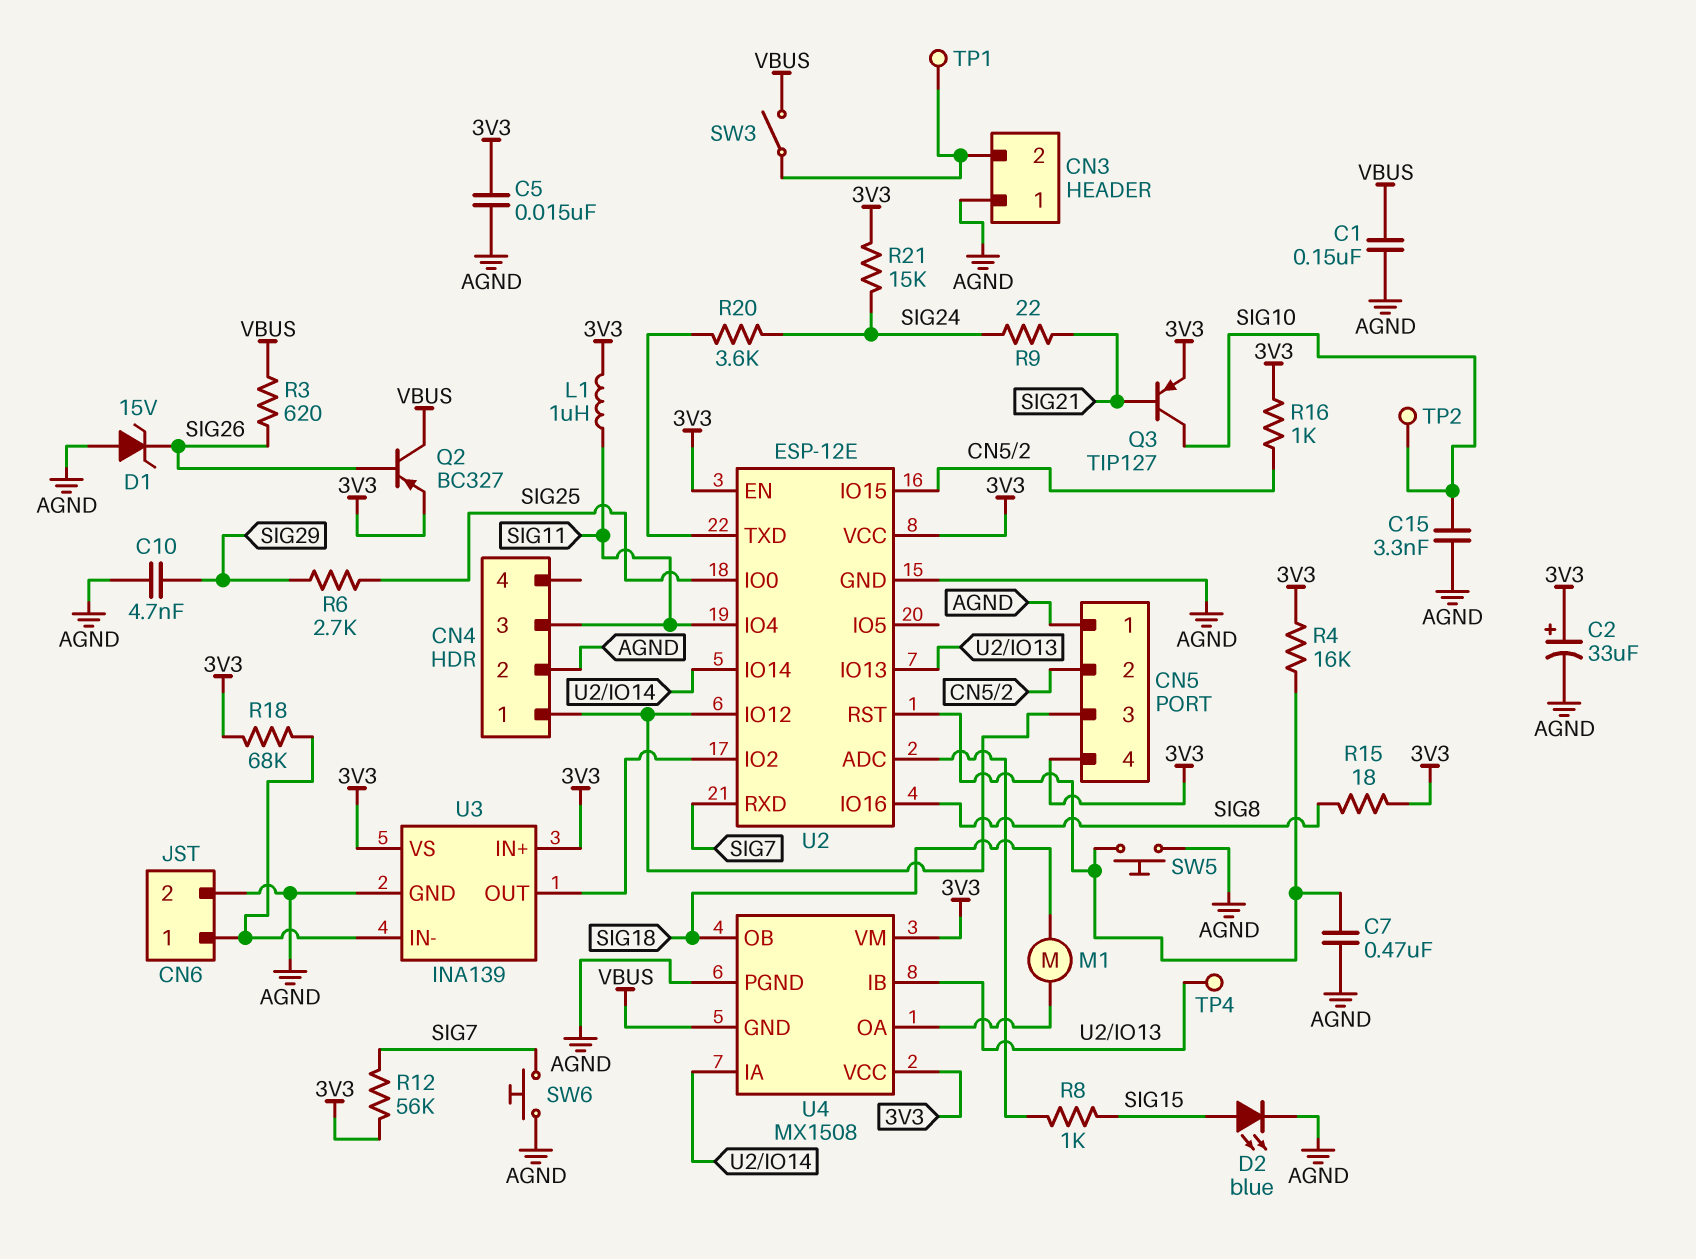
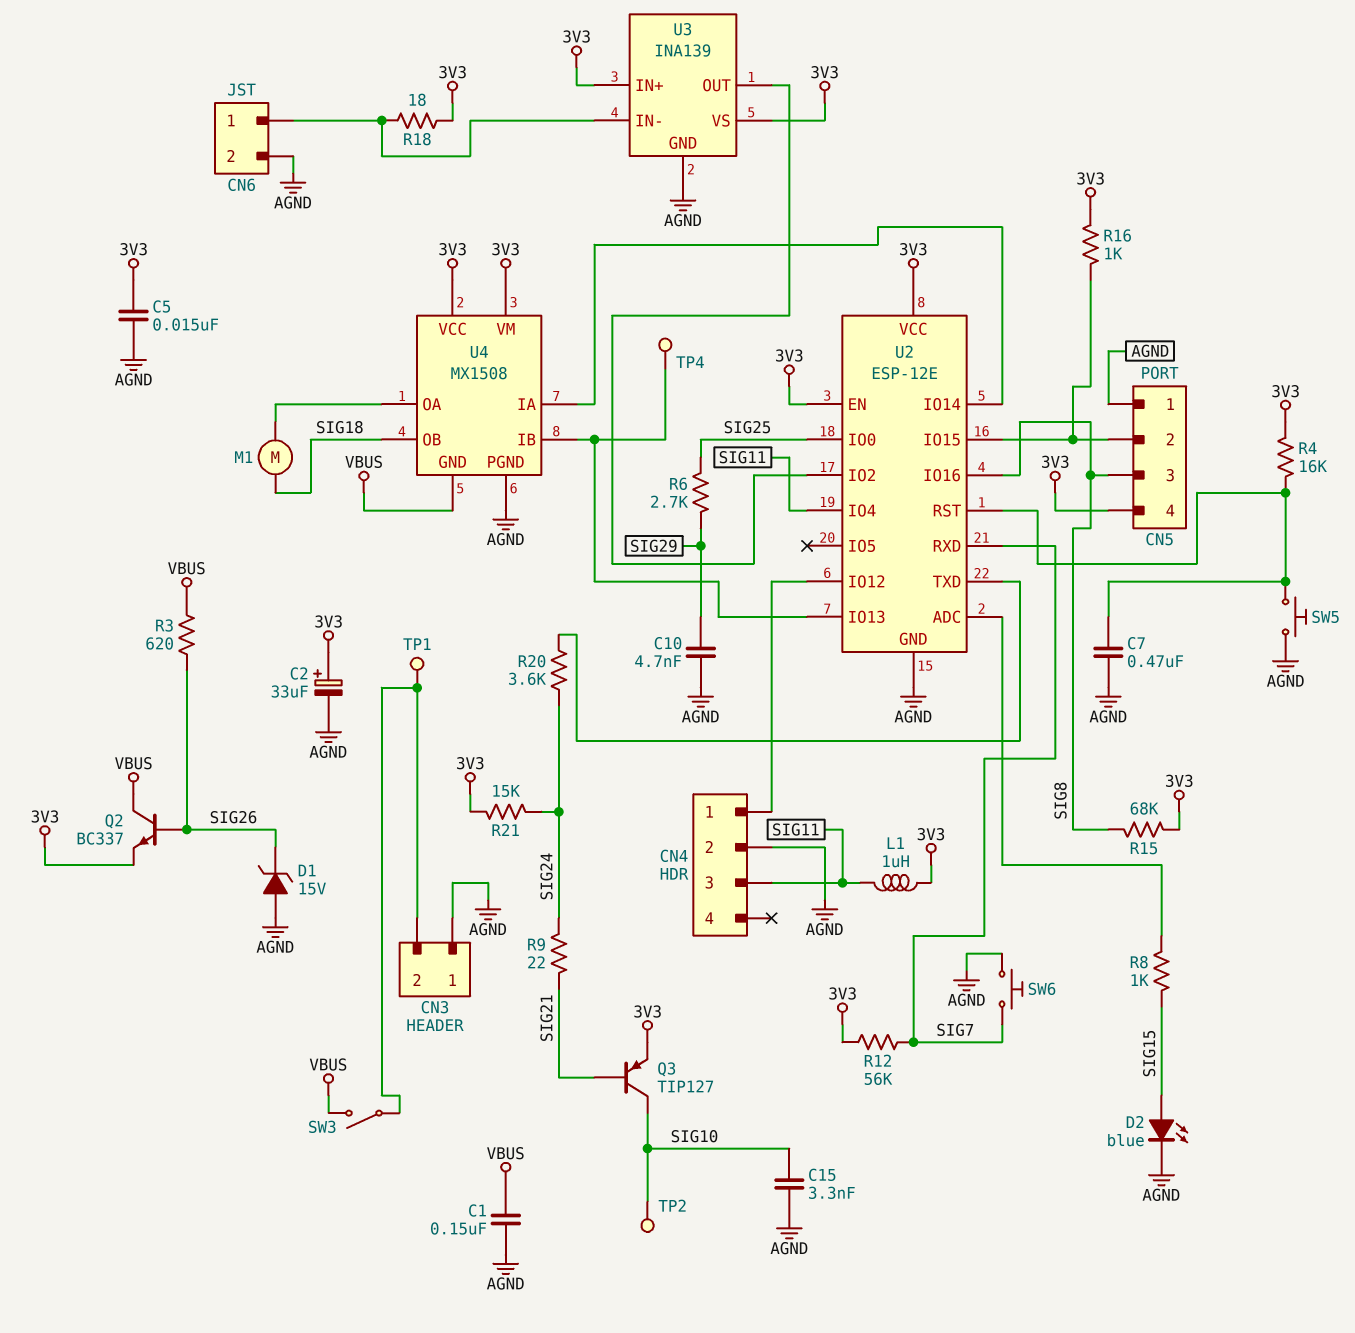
CN5 pin 3: CN4/1 -> SIG8
Q2: PNP BC327 (B SIG26, C VBUS, E 3V3) -> NPN BC337 (B SIG26, C VBUS, E 3V3)
R15: 18 (3V3, SIG8) -> 68k (3V3, SIG8)
R18: 68k (3V3, CN6/1) -> 18 (3V3, CN6/1)

